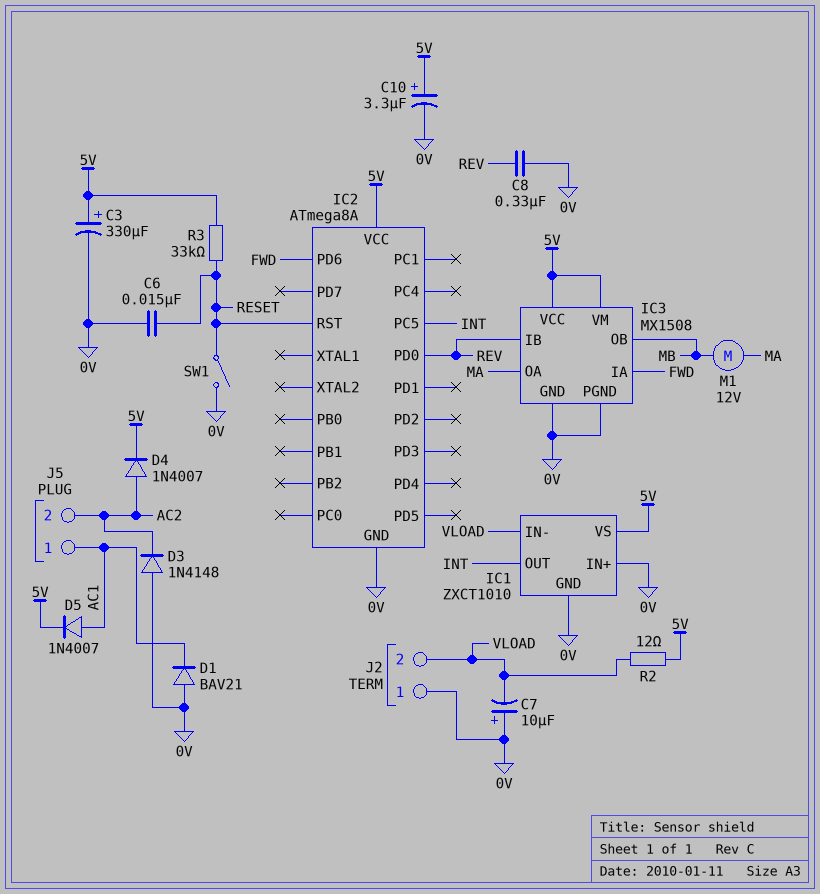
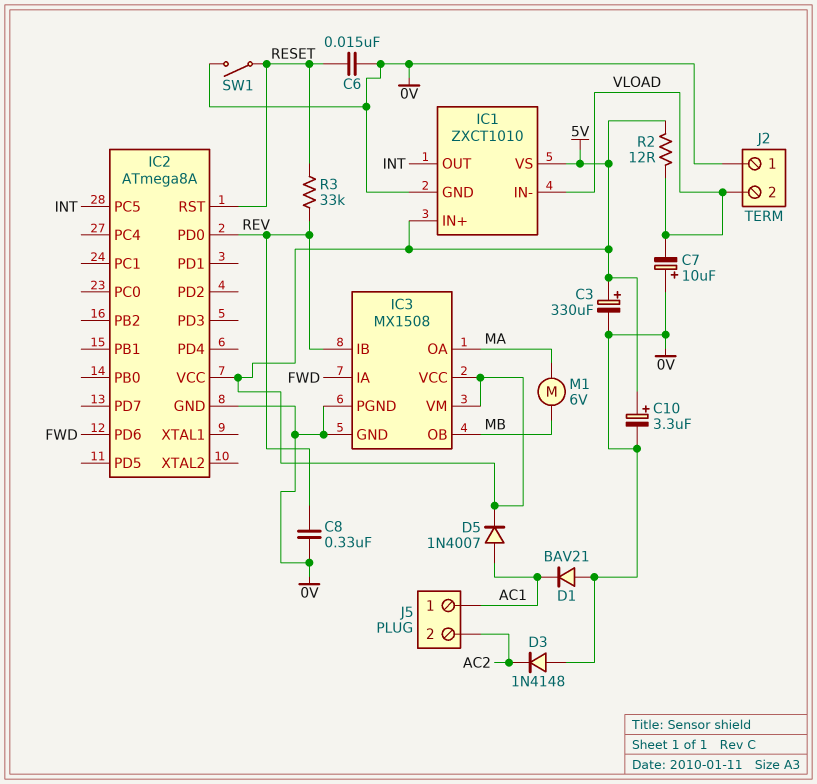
D4: diode 1N4007 (A AC2, K 5V) -> none
IC1 pin IN+: 0V -> 5V
M1: motor 12V (MA, MB) -> motor 6V (MA, MB)
R3: 33k (5V, RESET) -> 33k (RESET, REV)

